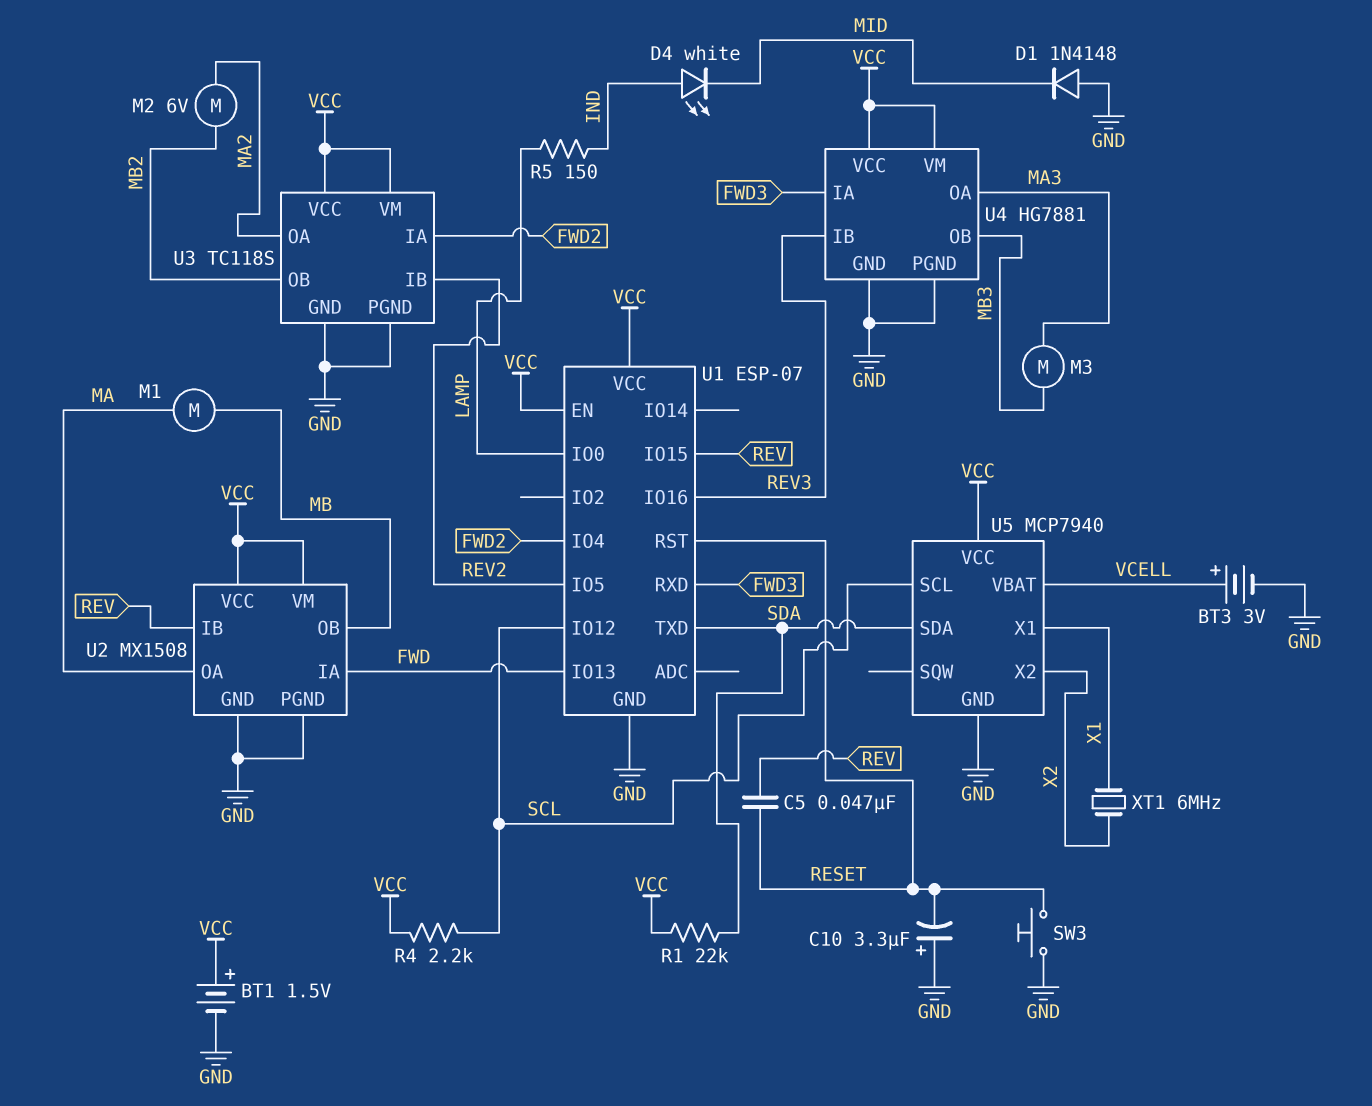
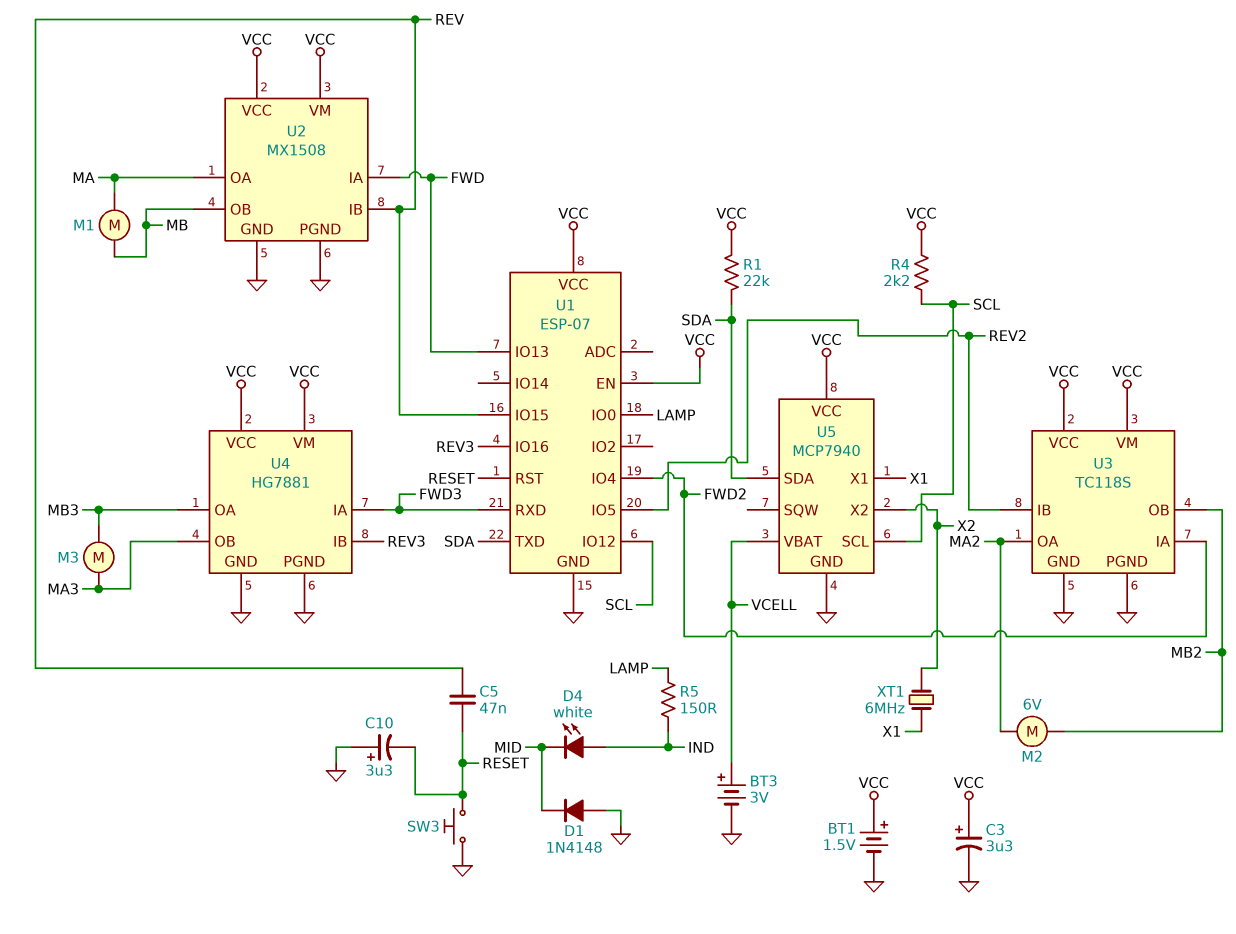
C3: none -> 3.3uF (plus VCC, minus GND)
U4 pin OA: MA3 -> MB3
U4 pin OB: MB3 -> MA3

